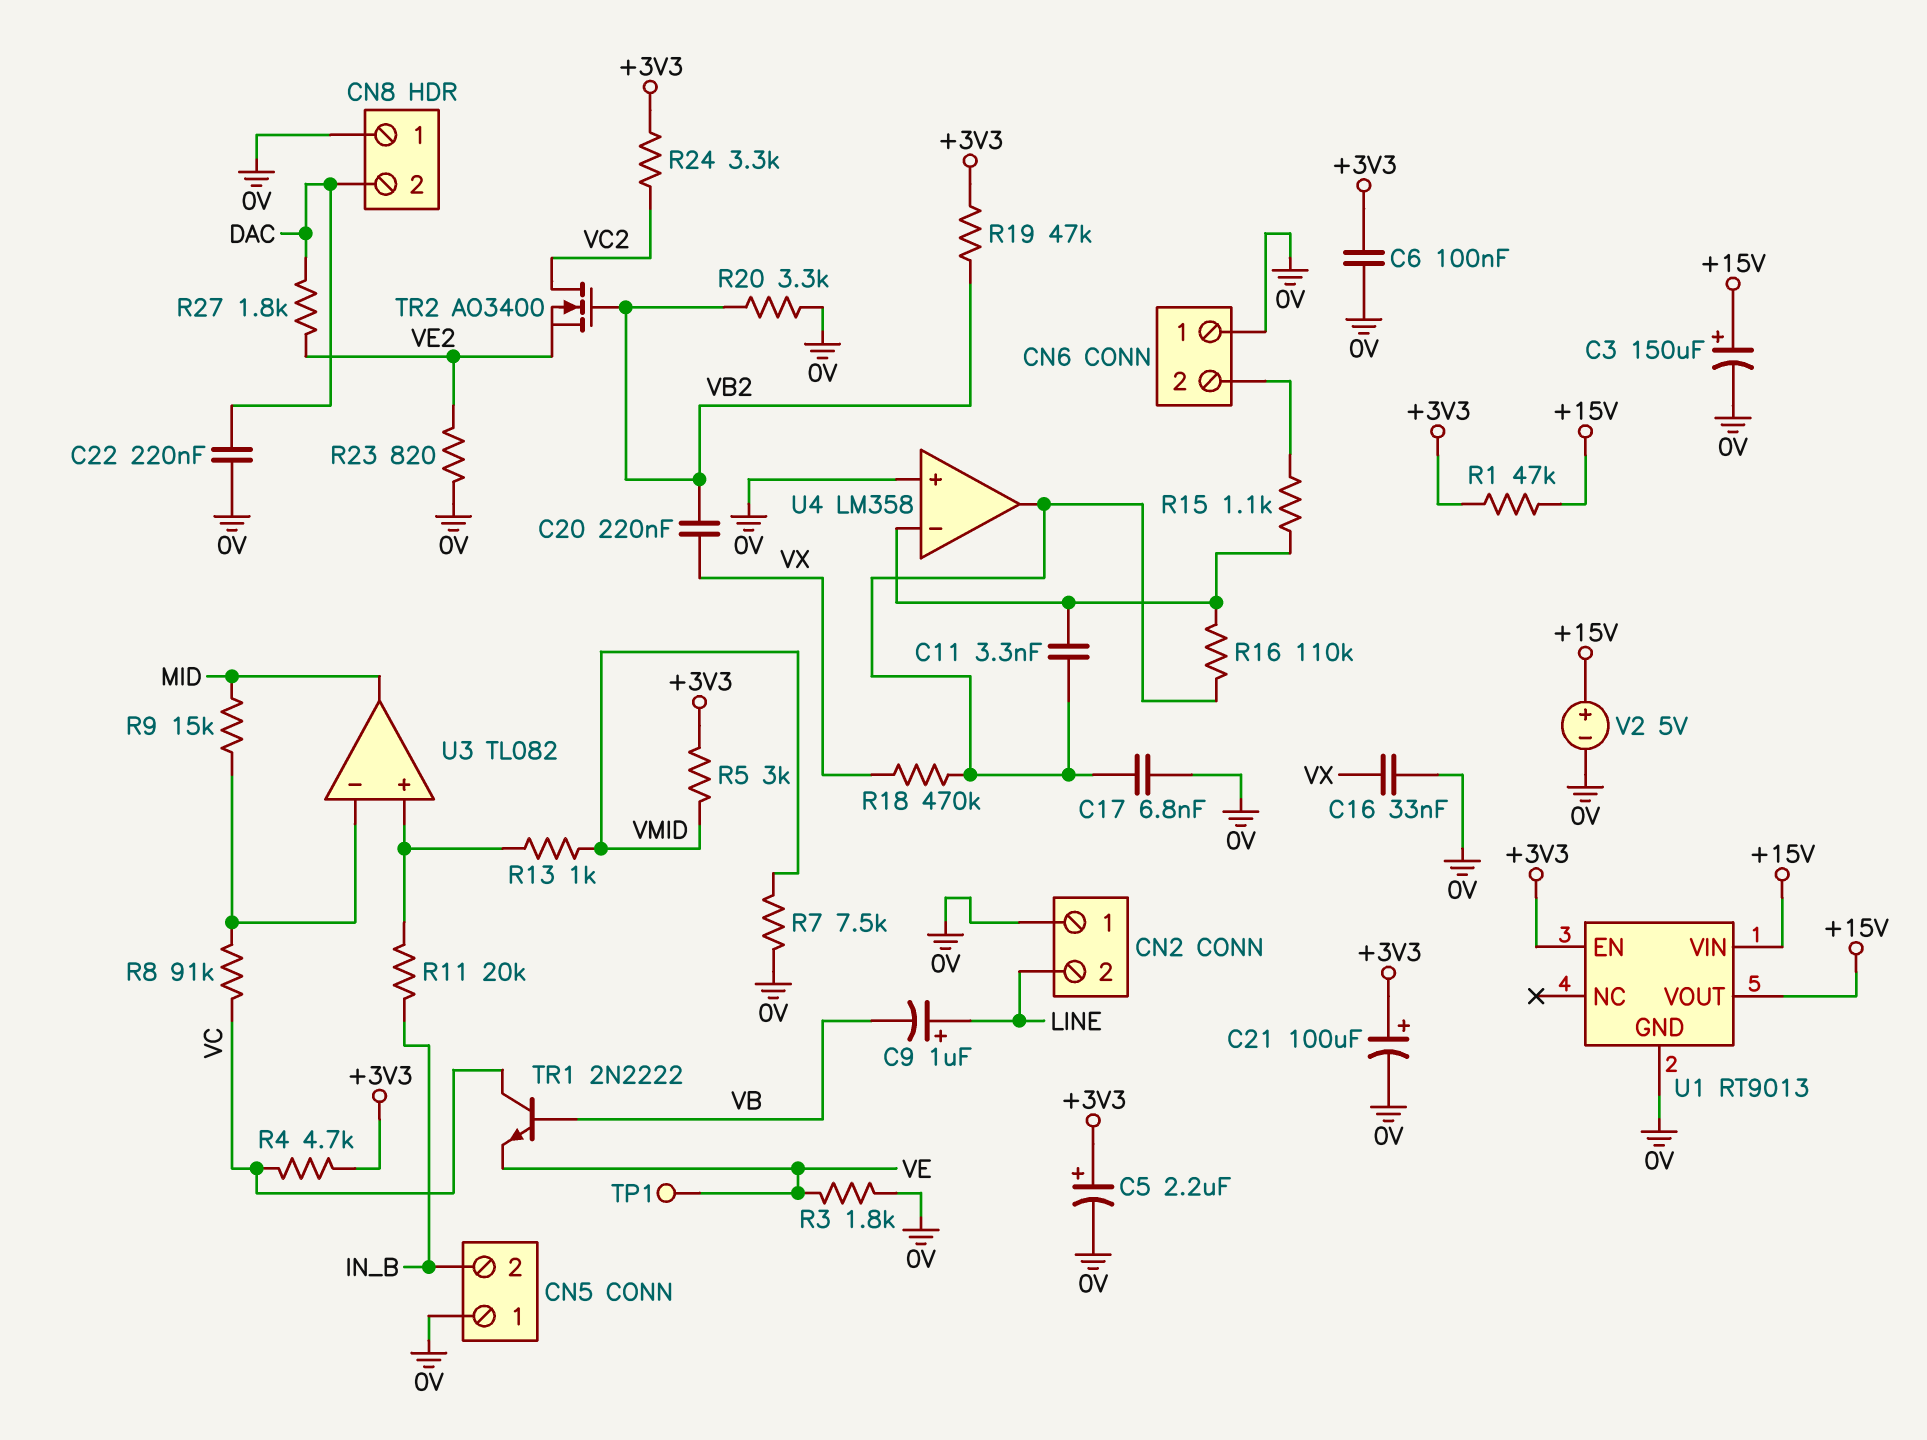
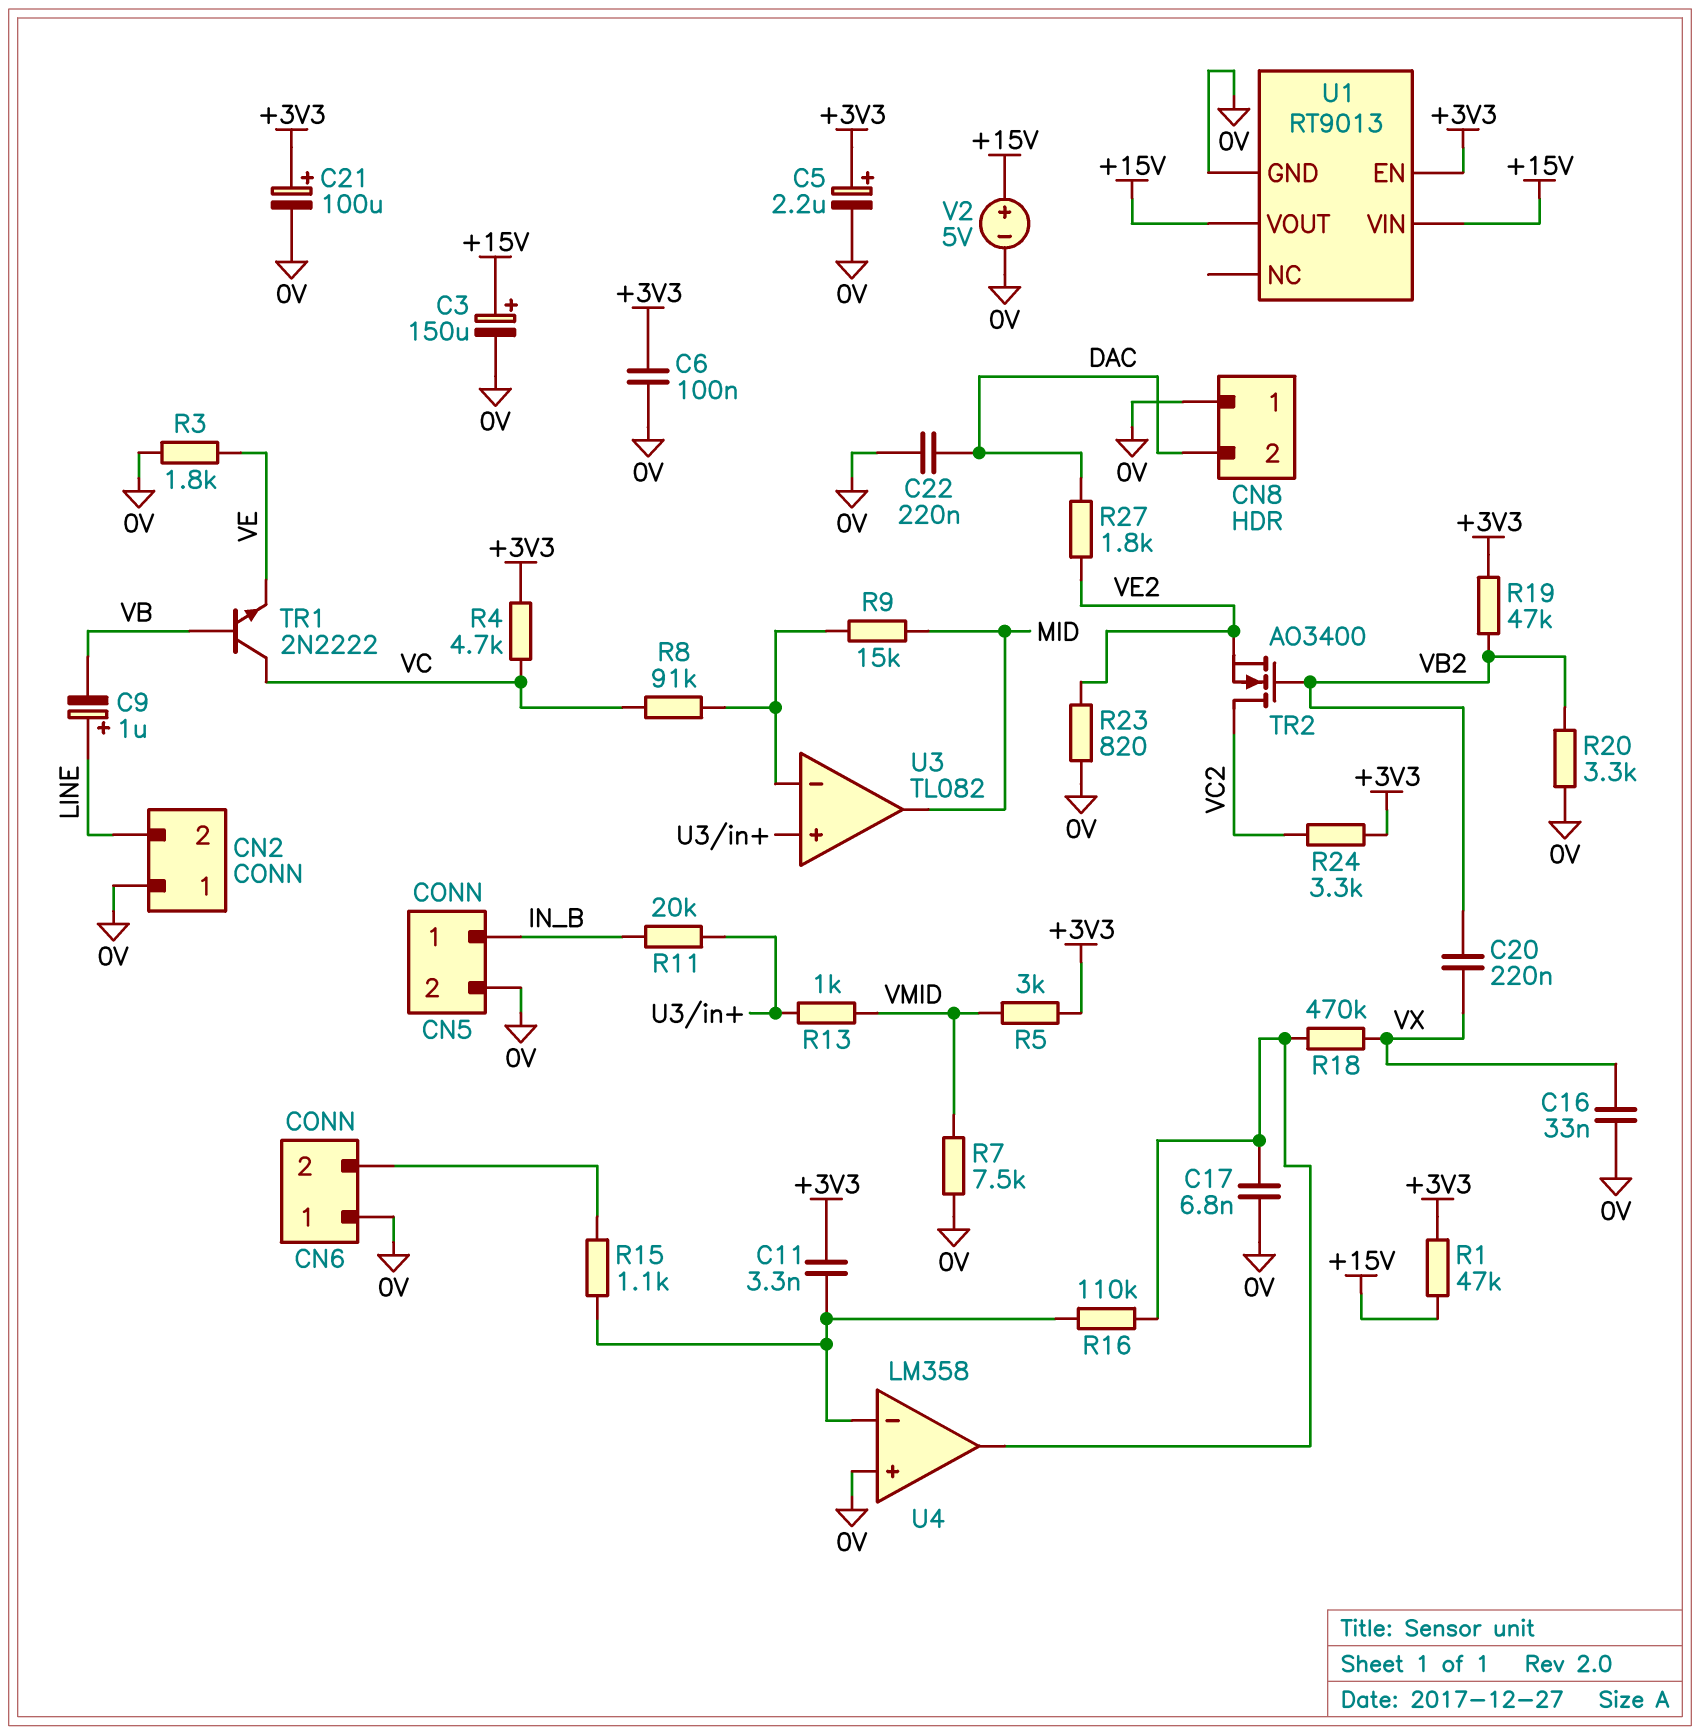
C11: 3.3nF (U4/in-, U4/out) -> 3.3nF (+3V3, U4/in-)
CN5 pin 1: 0V -> IN_B
CN5 pin 2: IN_B -> 0V
TP1: test point (VE) -> none

